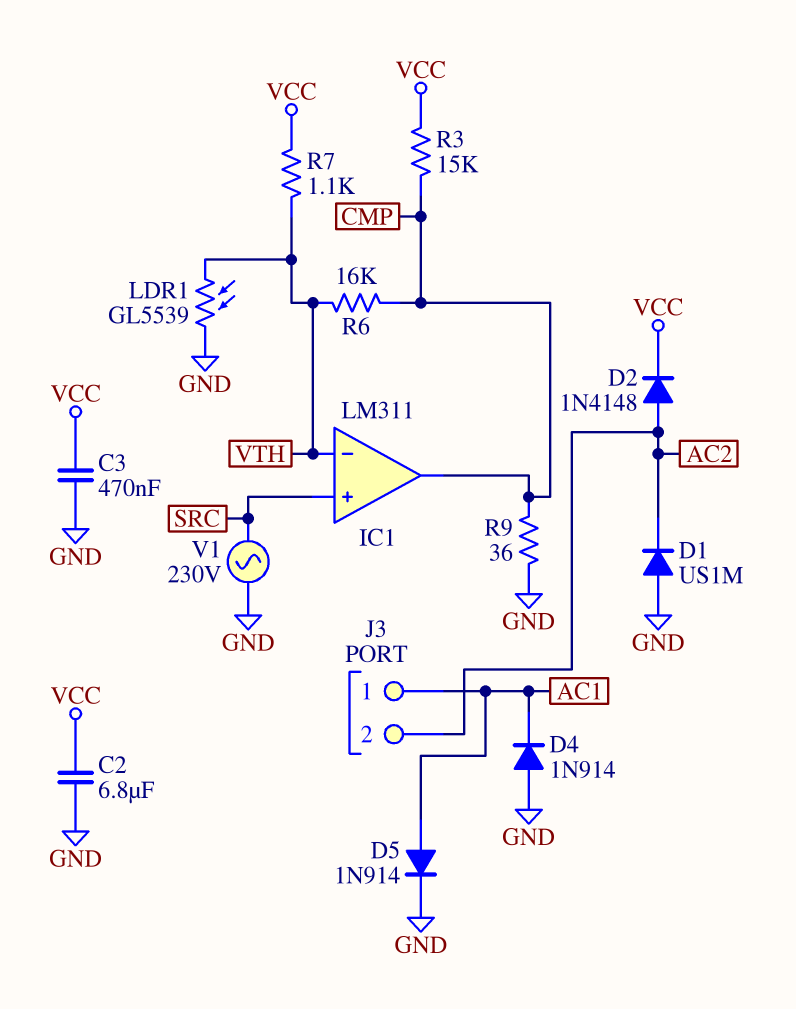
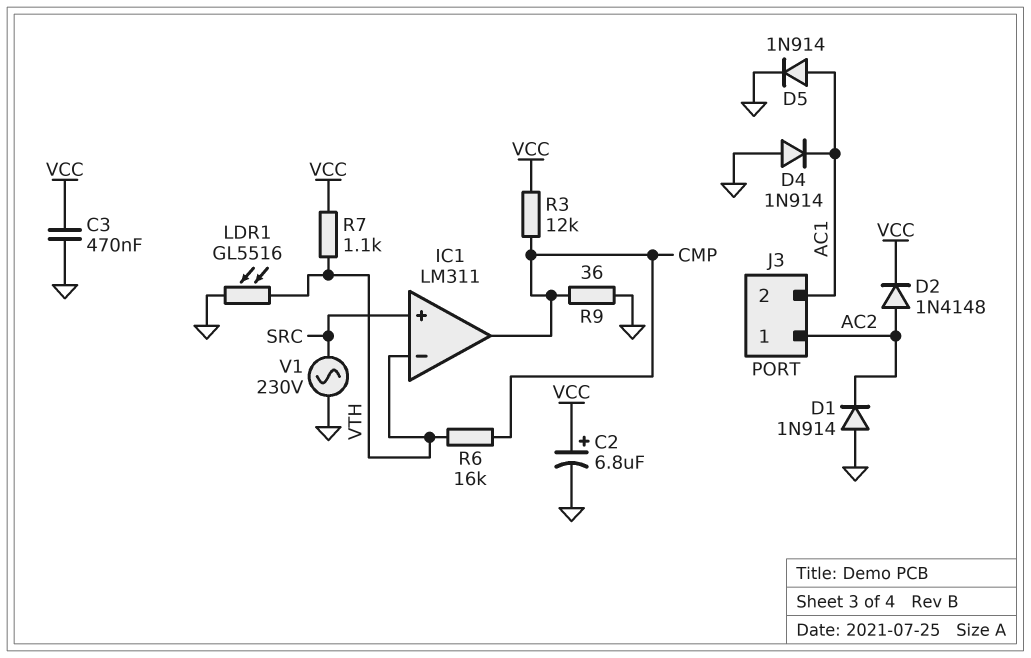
C2: 6.8uF (GND, VCC) -> 6.8uF (plus VCC, minus GND)
D1: diode US1M (A GND, K AC2) -> diode 1N914 (A GND, K AC2)
J3 pin 1: AC1 -> AC2
J3 pin 2: AC2 -> AC1
LDR1: GL5539 (GND, VTH) -> GL5516 (GND, VTH)
R3: 15k (CMP, VCC) -> 12k (CMP, VCC)

